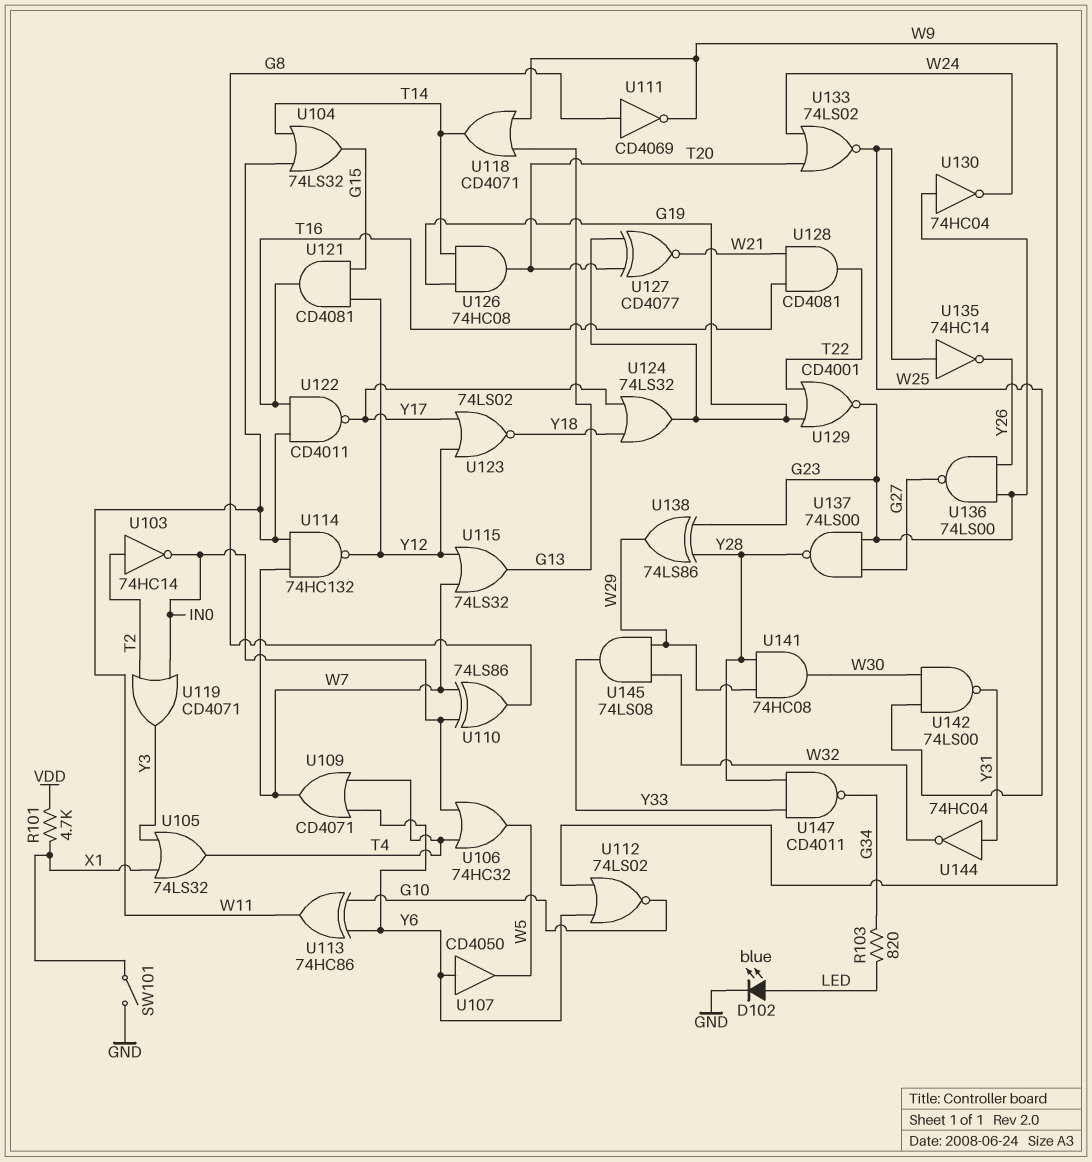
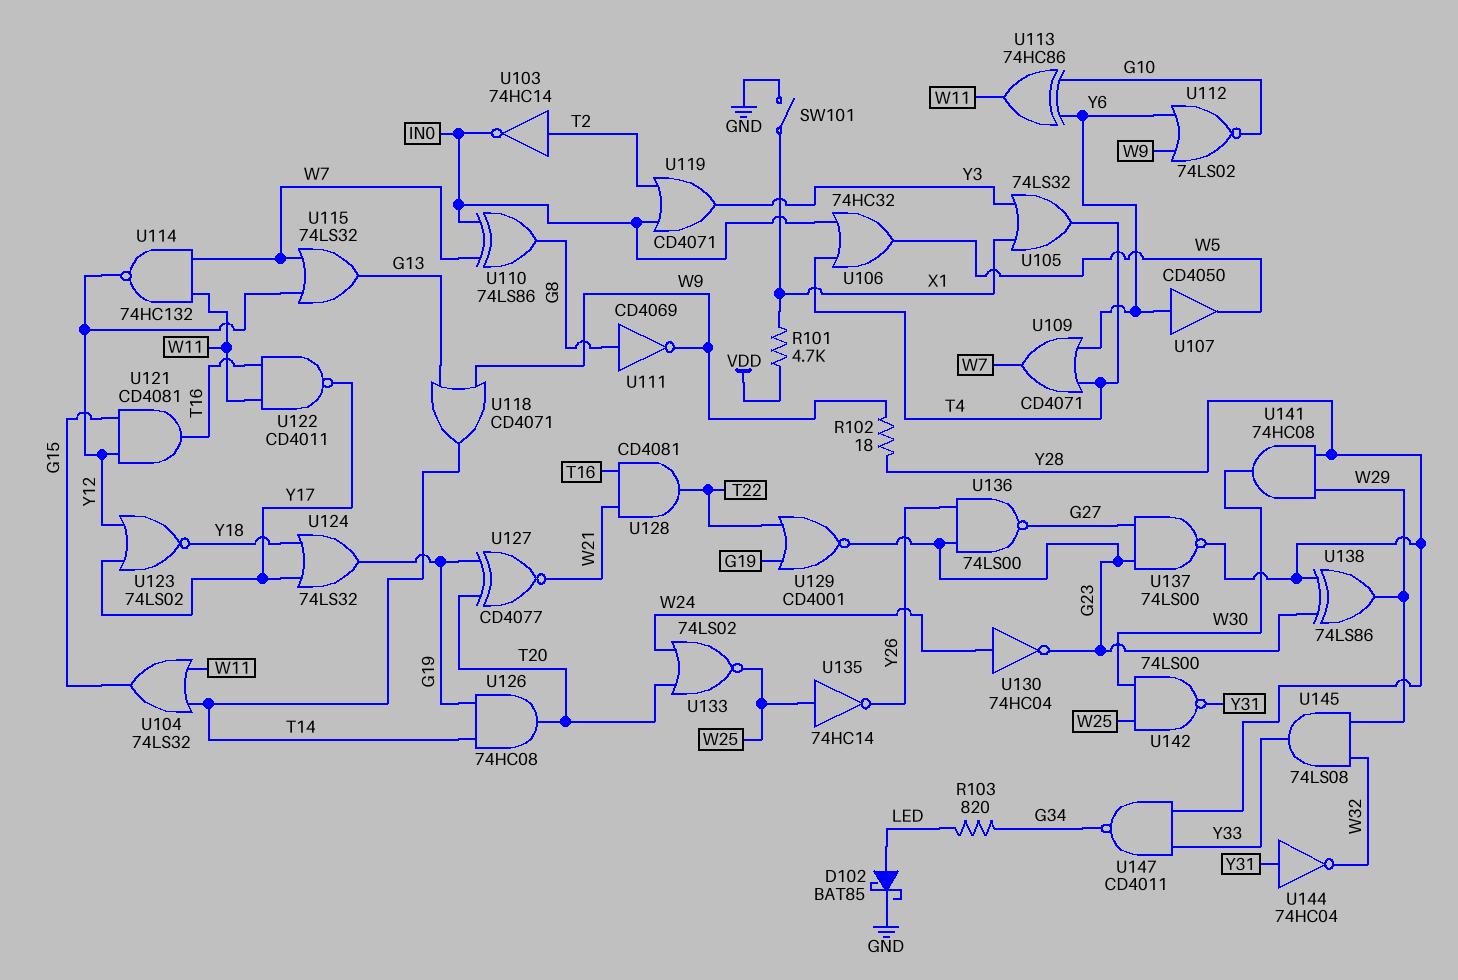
D102: LED blue (A LED, K GND) -> schottky BAT85 (A LED, K GND)
R102: none -> 18 (W9, Y28)
U130: NOT 74HC04 (in G23, out W24) -> NOT 74HC04 (in W24, out G23)

